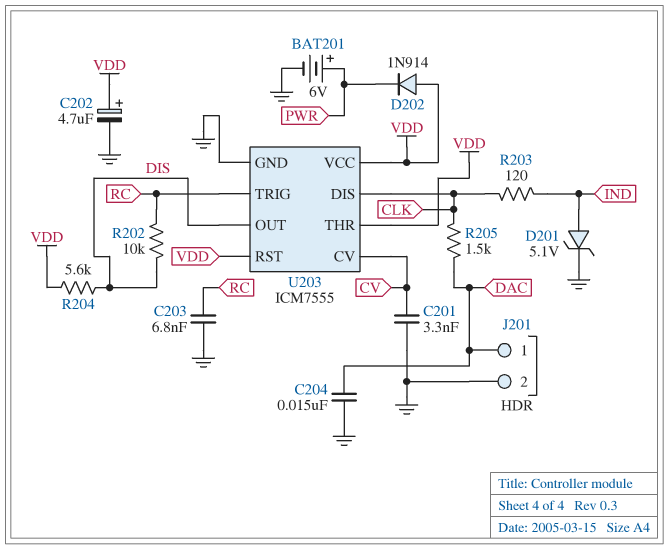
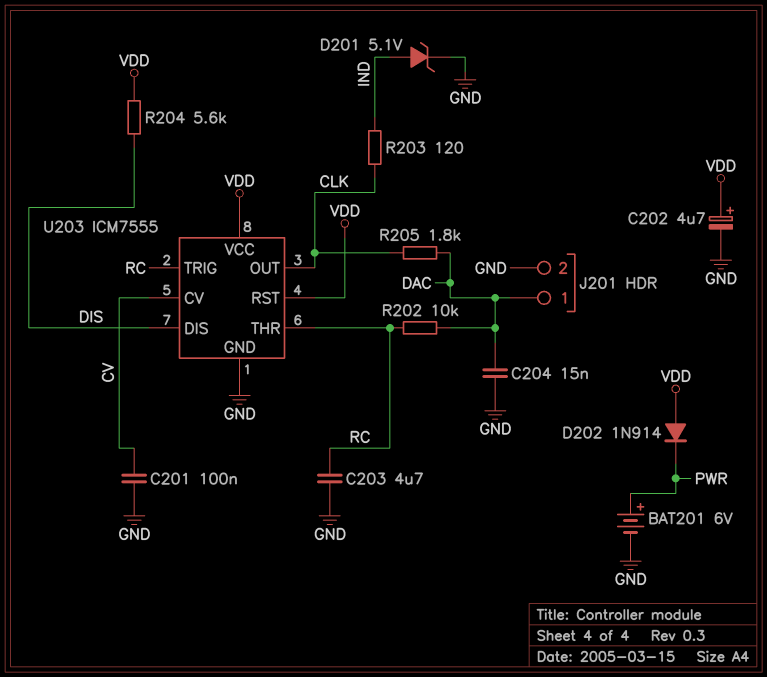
C201: 3.3nF (CV, GND) -> 100nF (CV, GND)
C203: 6.8nF (GND, RC) -> 4.7uF (GND, RC)
R202: 10k (DIS, RC) -> 10k (DAC, RC)
R205: 1.5k (CLK, DAC) -> 1.8k (CLK, DAC)
U203 pin DIS: CLK -> DIS
U203 pin OUT: DIS -> CLK
U203 pin THR: VDD -> RC

